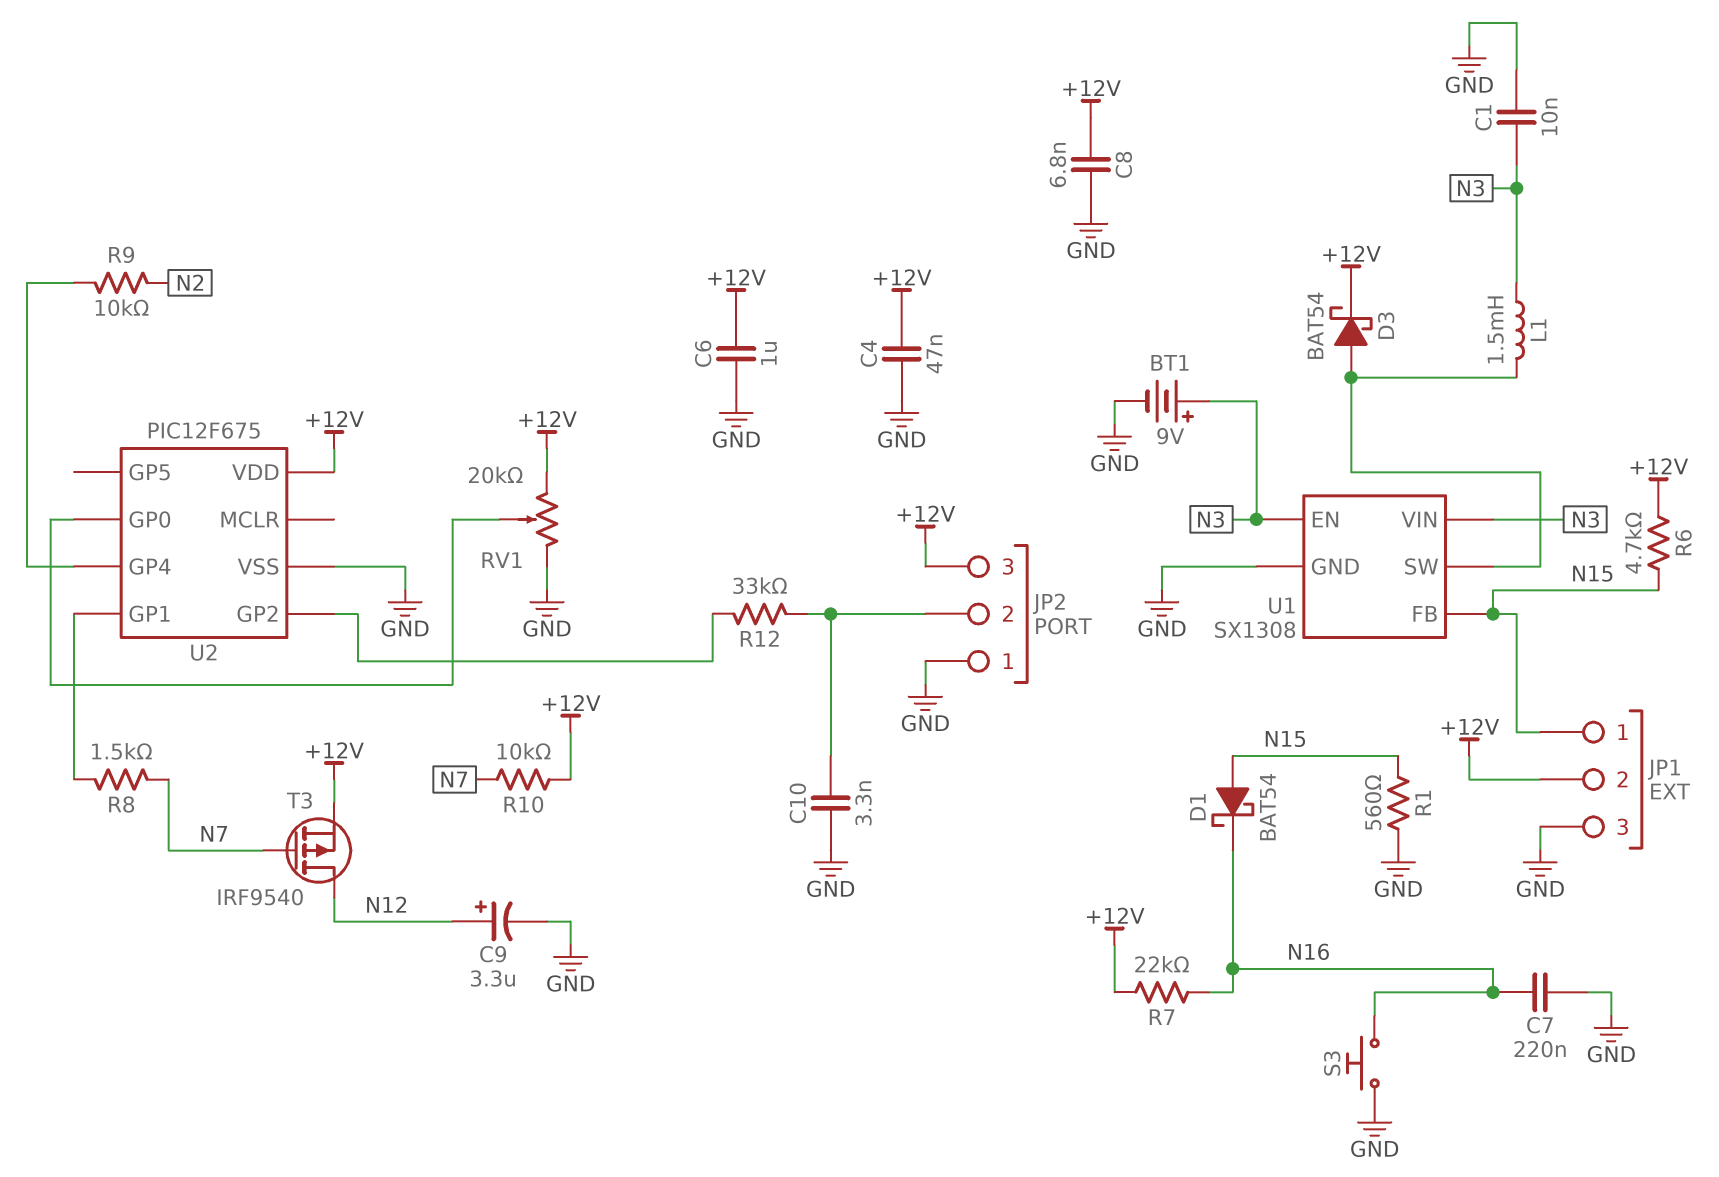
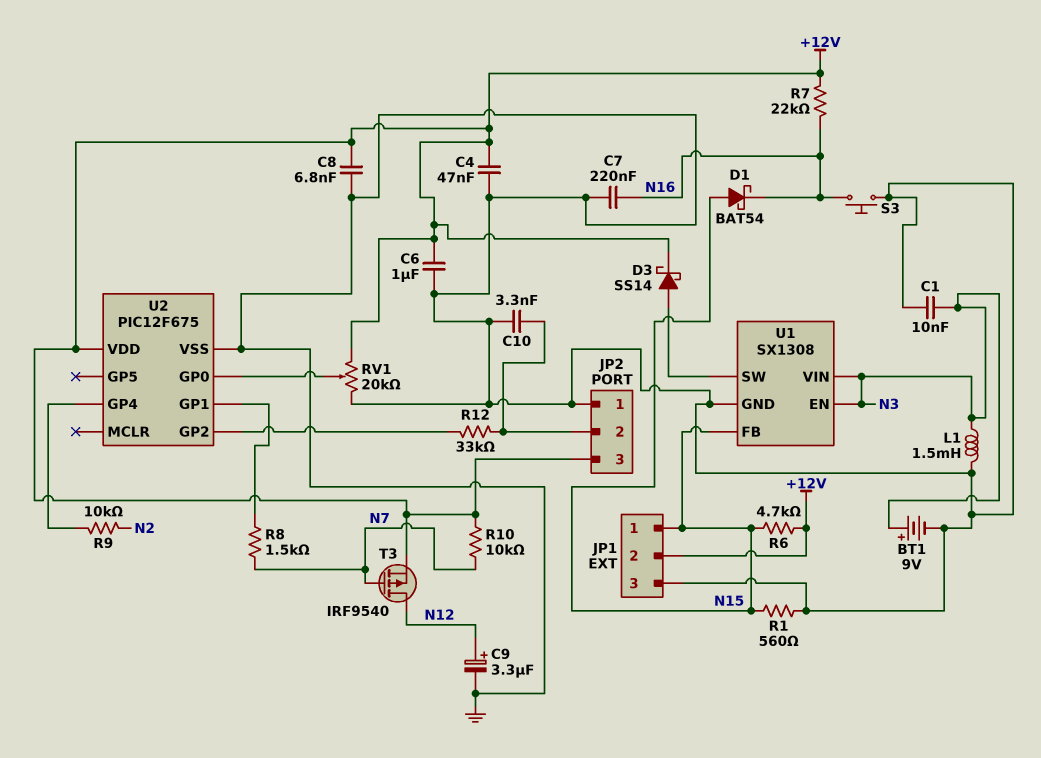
D3: schottky BAT54 (A U1/SW, K +12V) -> schottky SS14 (A U1/SW, K +12V)
L1: 1.5mH (N3, U1/SW) -> 1.5mH (GND, N3)

